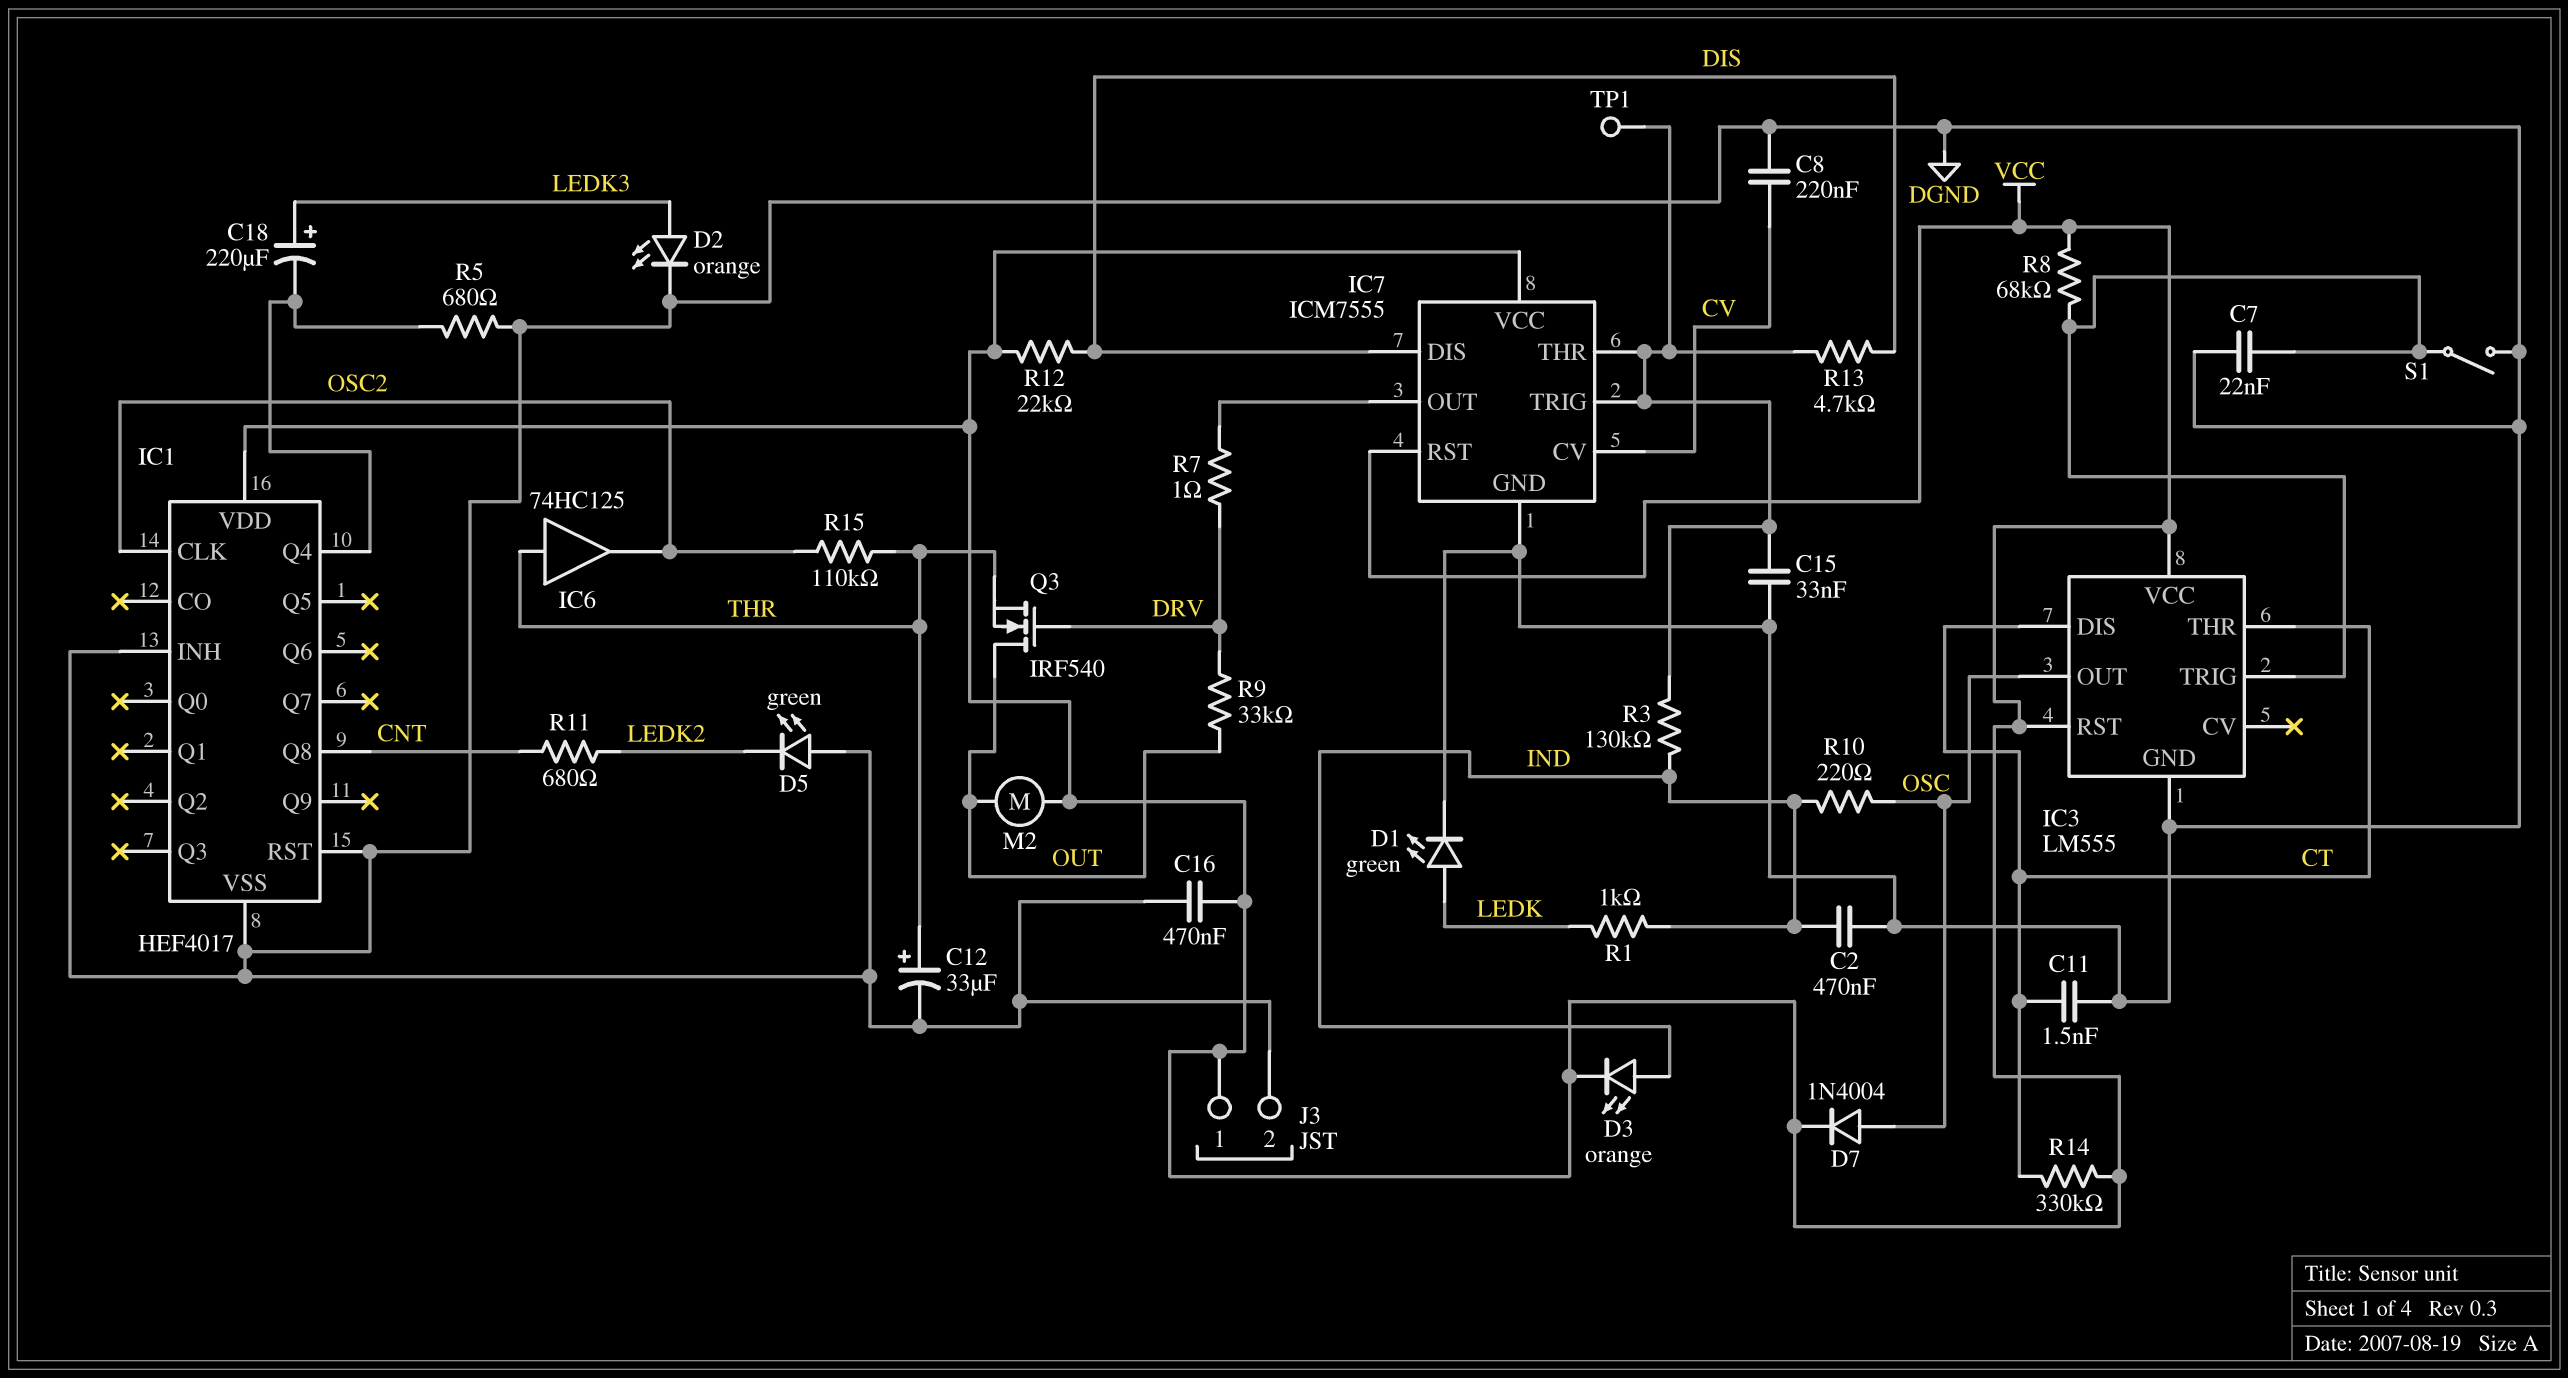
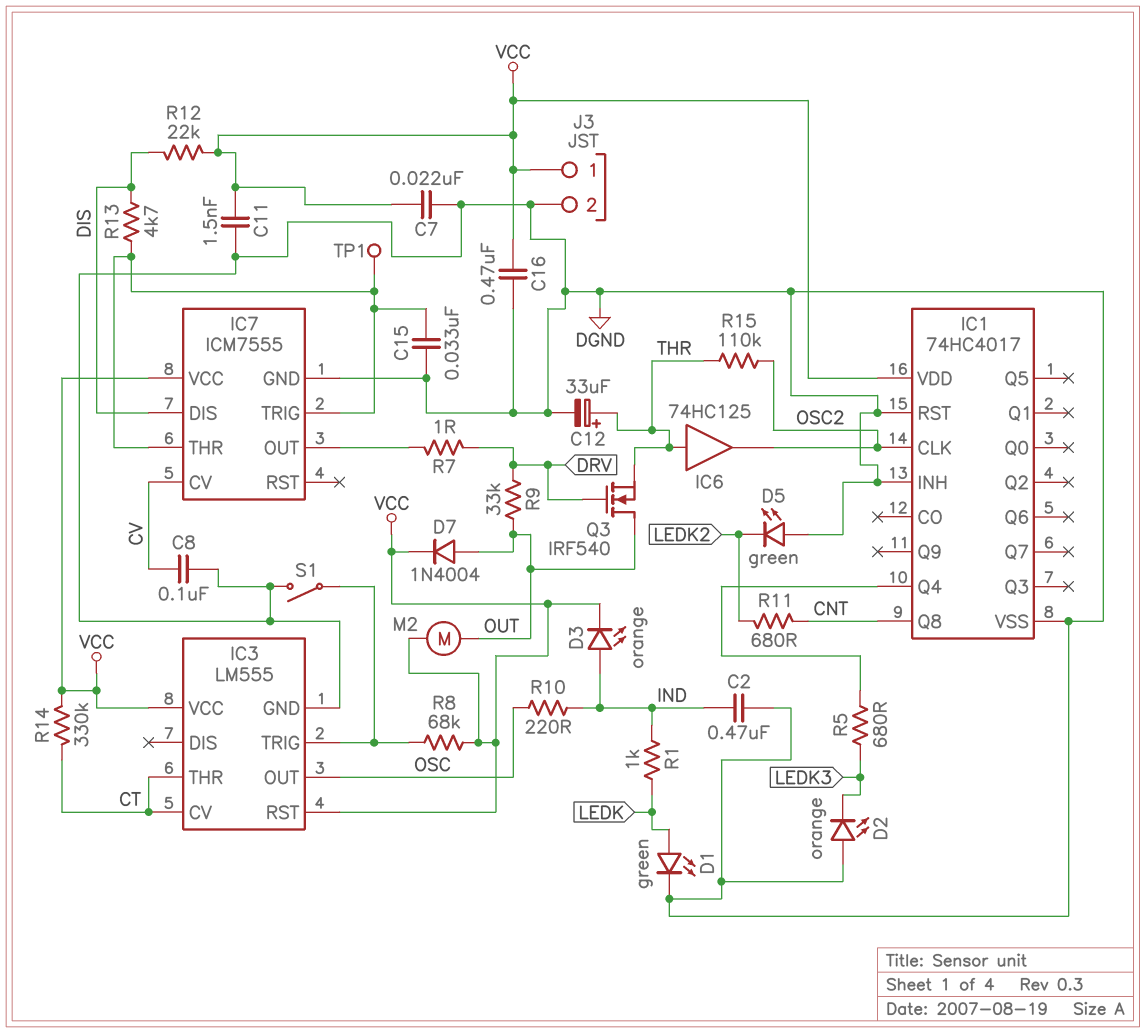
C7: 22nF (DGND, IC3/TRIG) -> 22nF (DGND, VCC)
C8: 220nF (CV, DGND) -> 100nF (CV, DGND)
C11: 1.5nF (CT, DGND) -> 1.5nF (DGND, VCC)
C18: 220uF (plus LEDK3, minus IC1/Q4) -> none
D2: LED orange (A LEDK3, K DGND) -> LED orange (A DGND, K LEDK3)
D7: diode 1N4004 (A OSC, K VCC) -> diode 1N4004 (A OUT, K VCC)
IC1: HEF4017 -> 74HC4017
IC3 pin CV: none -> CT
IC3 pin DIS: CT -> none
IC7 pin RST: VCC -> none
R3: 130k (IC7/THR, IND) -> none
R5: 680 (DGND, IC1/Q4) -> 680 (IC1/Q4, LEDK3)

